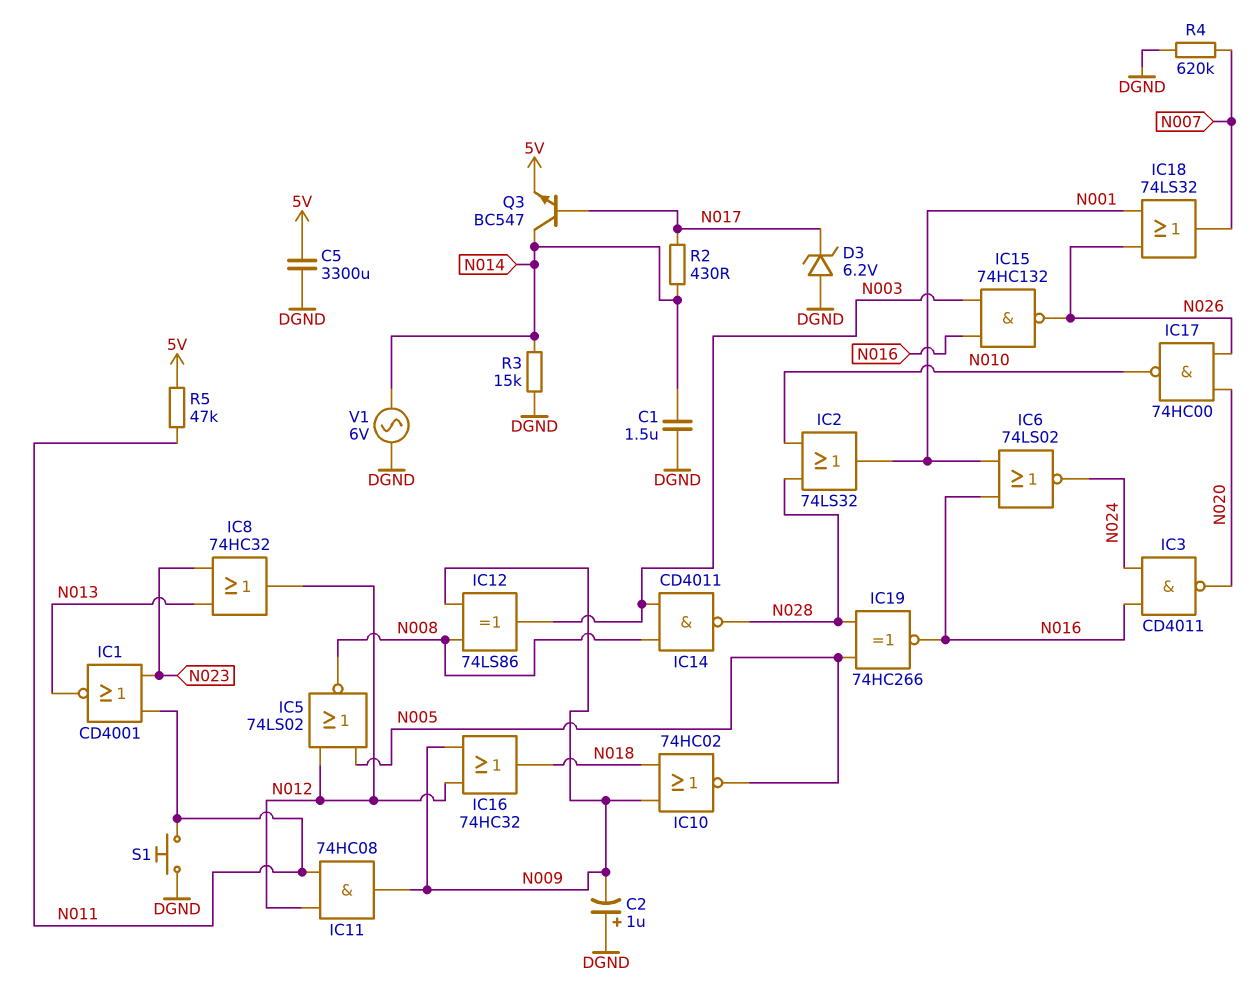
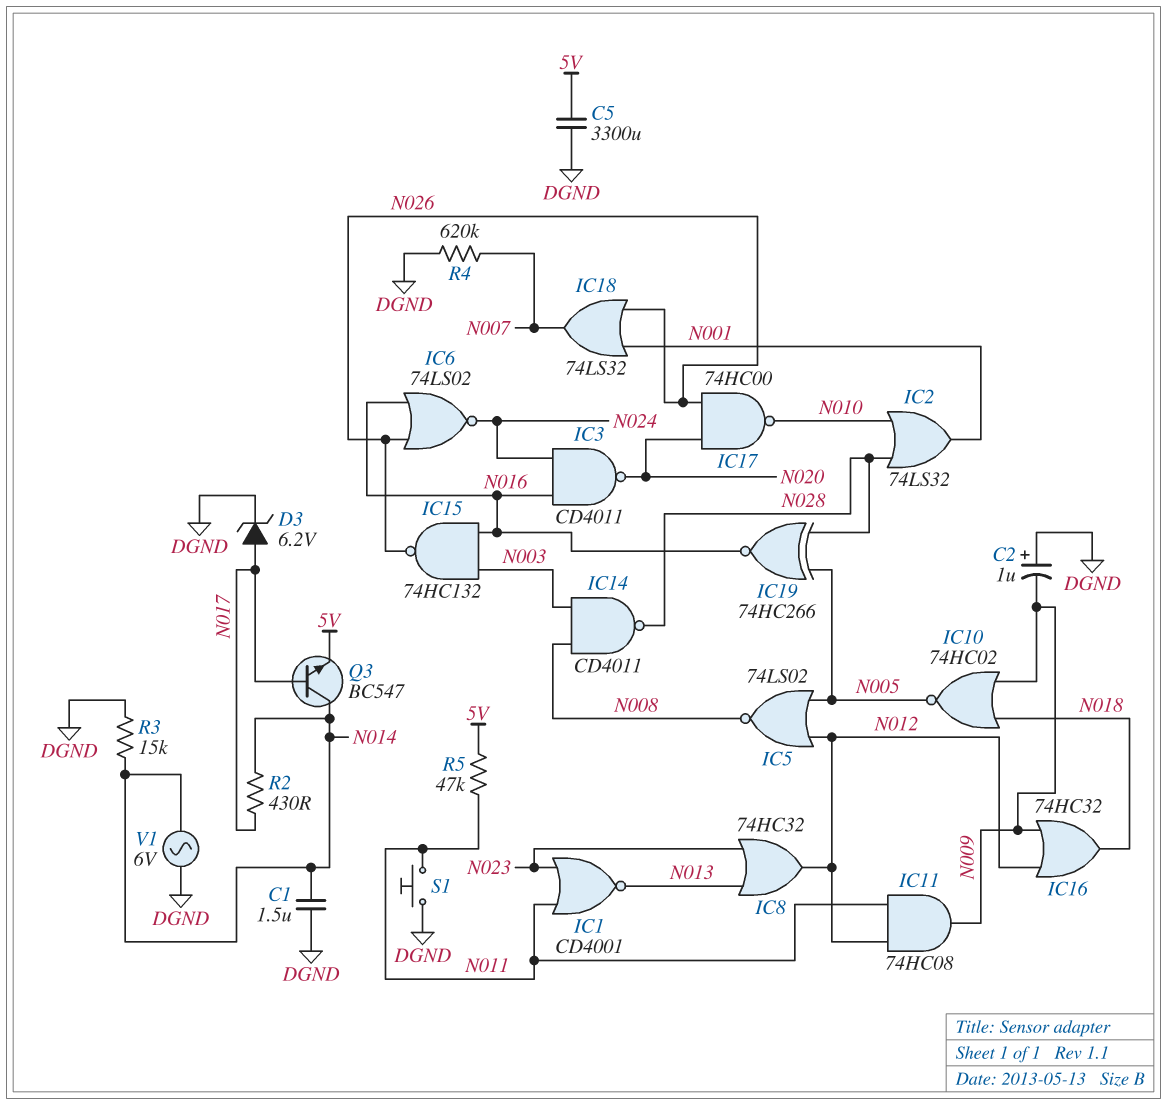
D3: zener 6.2V (A DGND, K N017) -> zener 6.2V (A N017, K DGND)
IC6: NOR 74LS02 (in N001, in N016, out N024) -> NOR 74LS02 (in N016, in N026, out N024)
IC12: XOR 74LS86 (in N008, in N009, out N003) -> none

